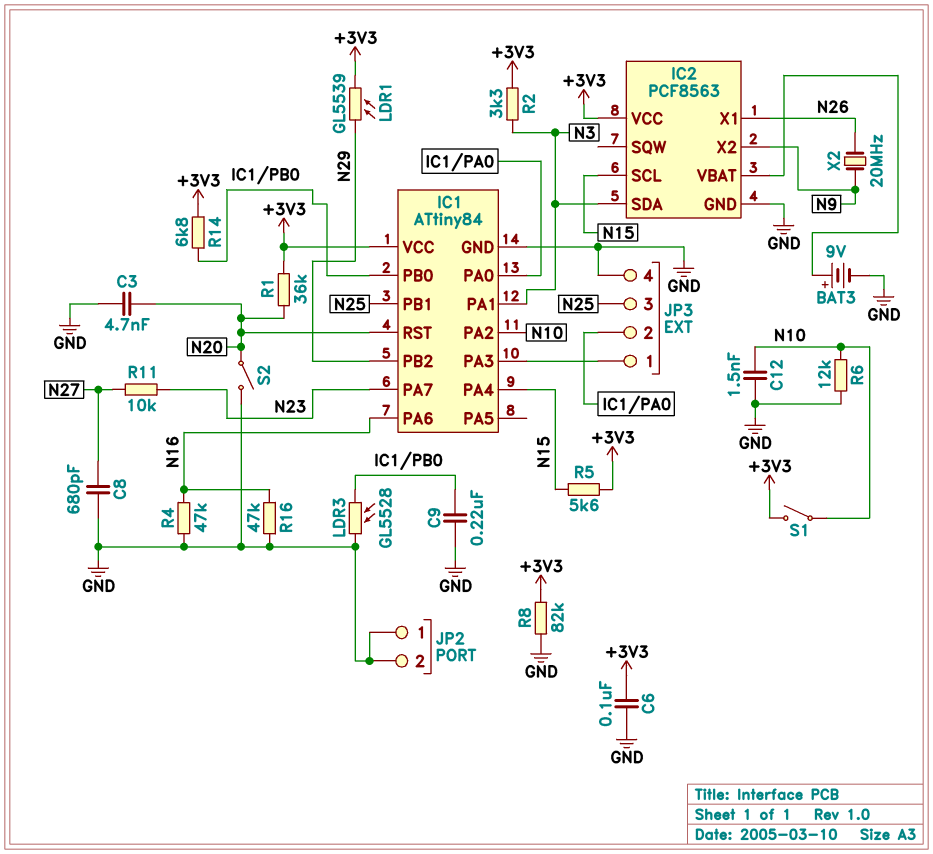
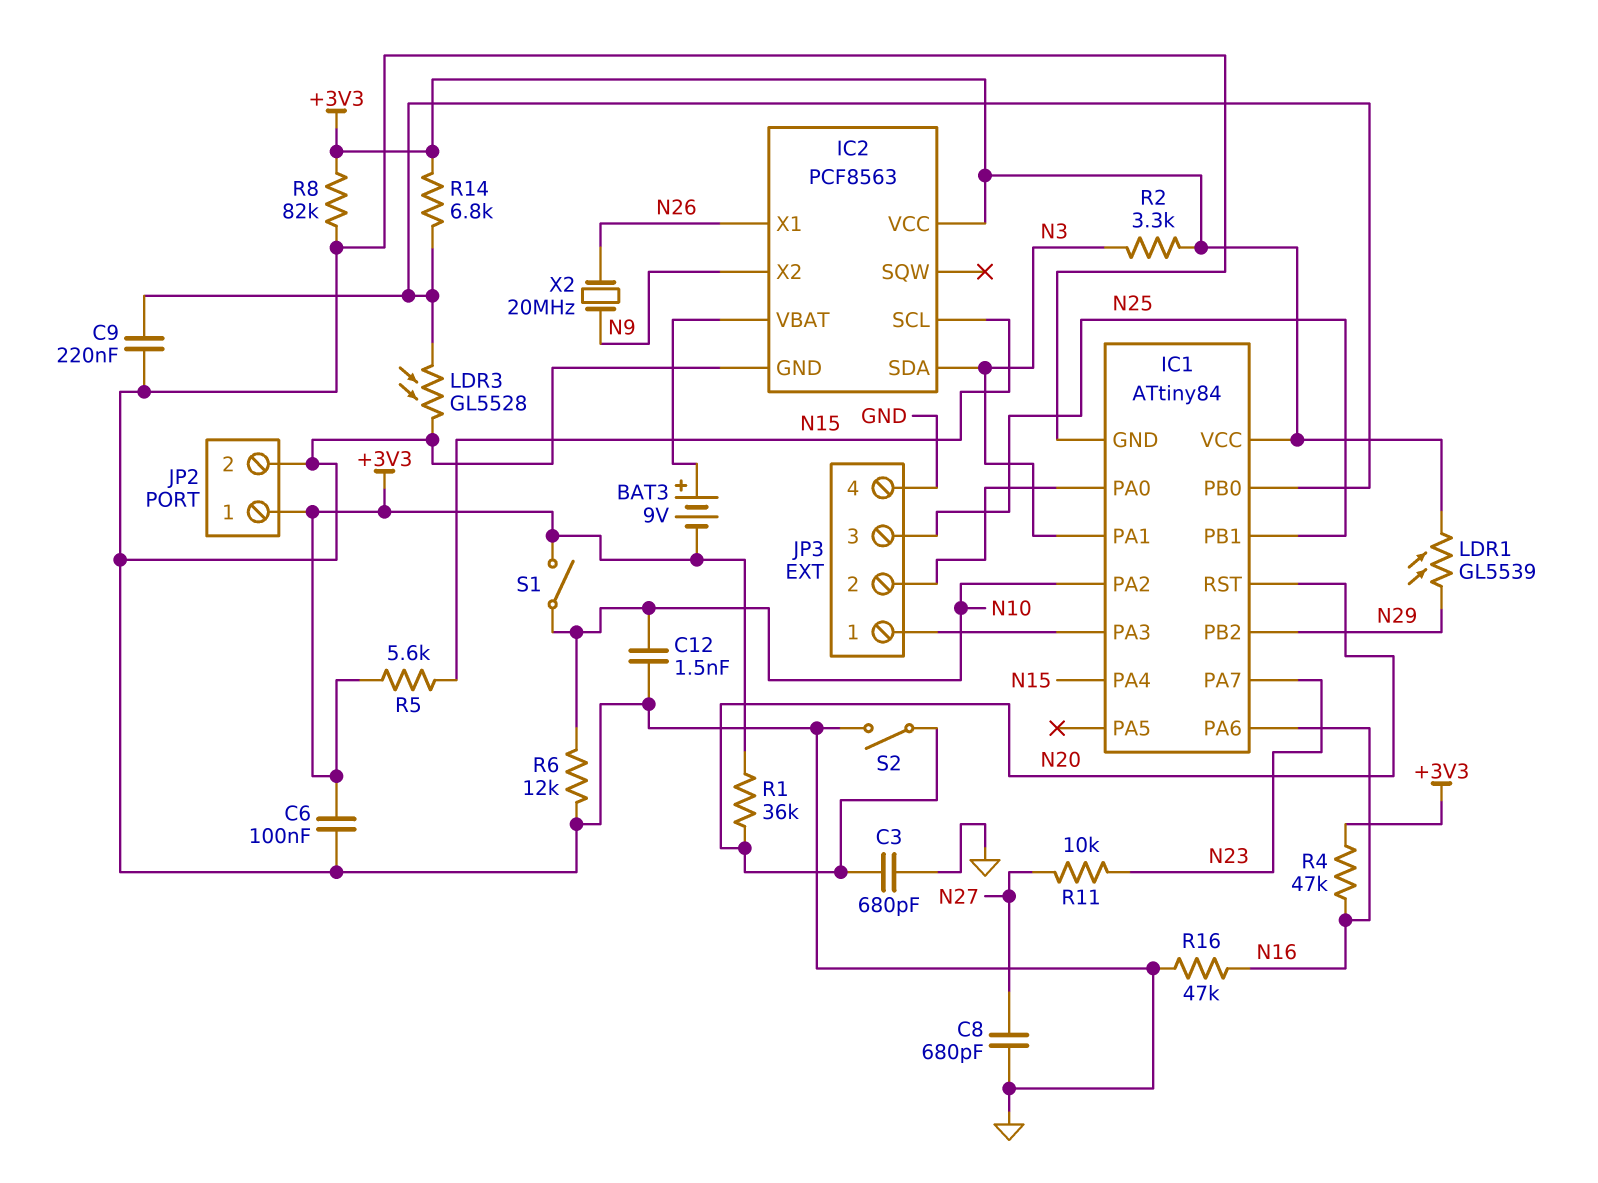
BAT3: 9V (plus IC2/VBAT, minus GND) -> 9V (plus IC2/VBAT, minus +3V3)
C3: 4.7nF (GND, N20) -> 680pF (GND, N20)
JP2 pin 1: GND -> +3V3
R4: 47k (GND, N16) -> 47k (+3V3, N16)

